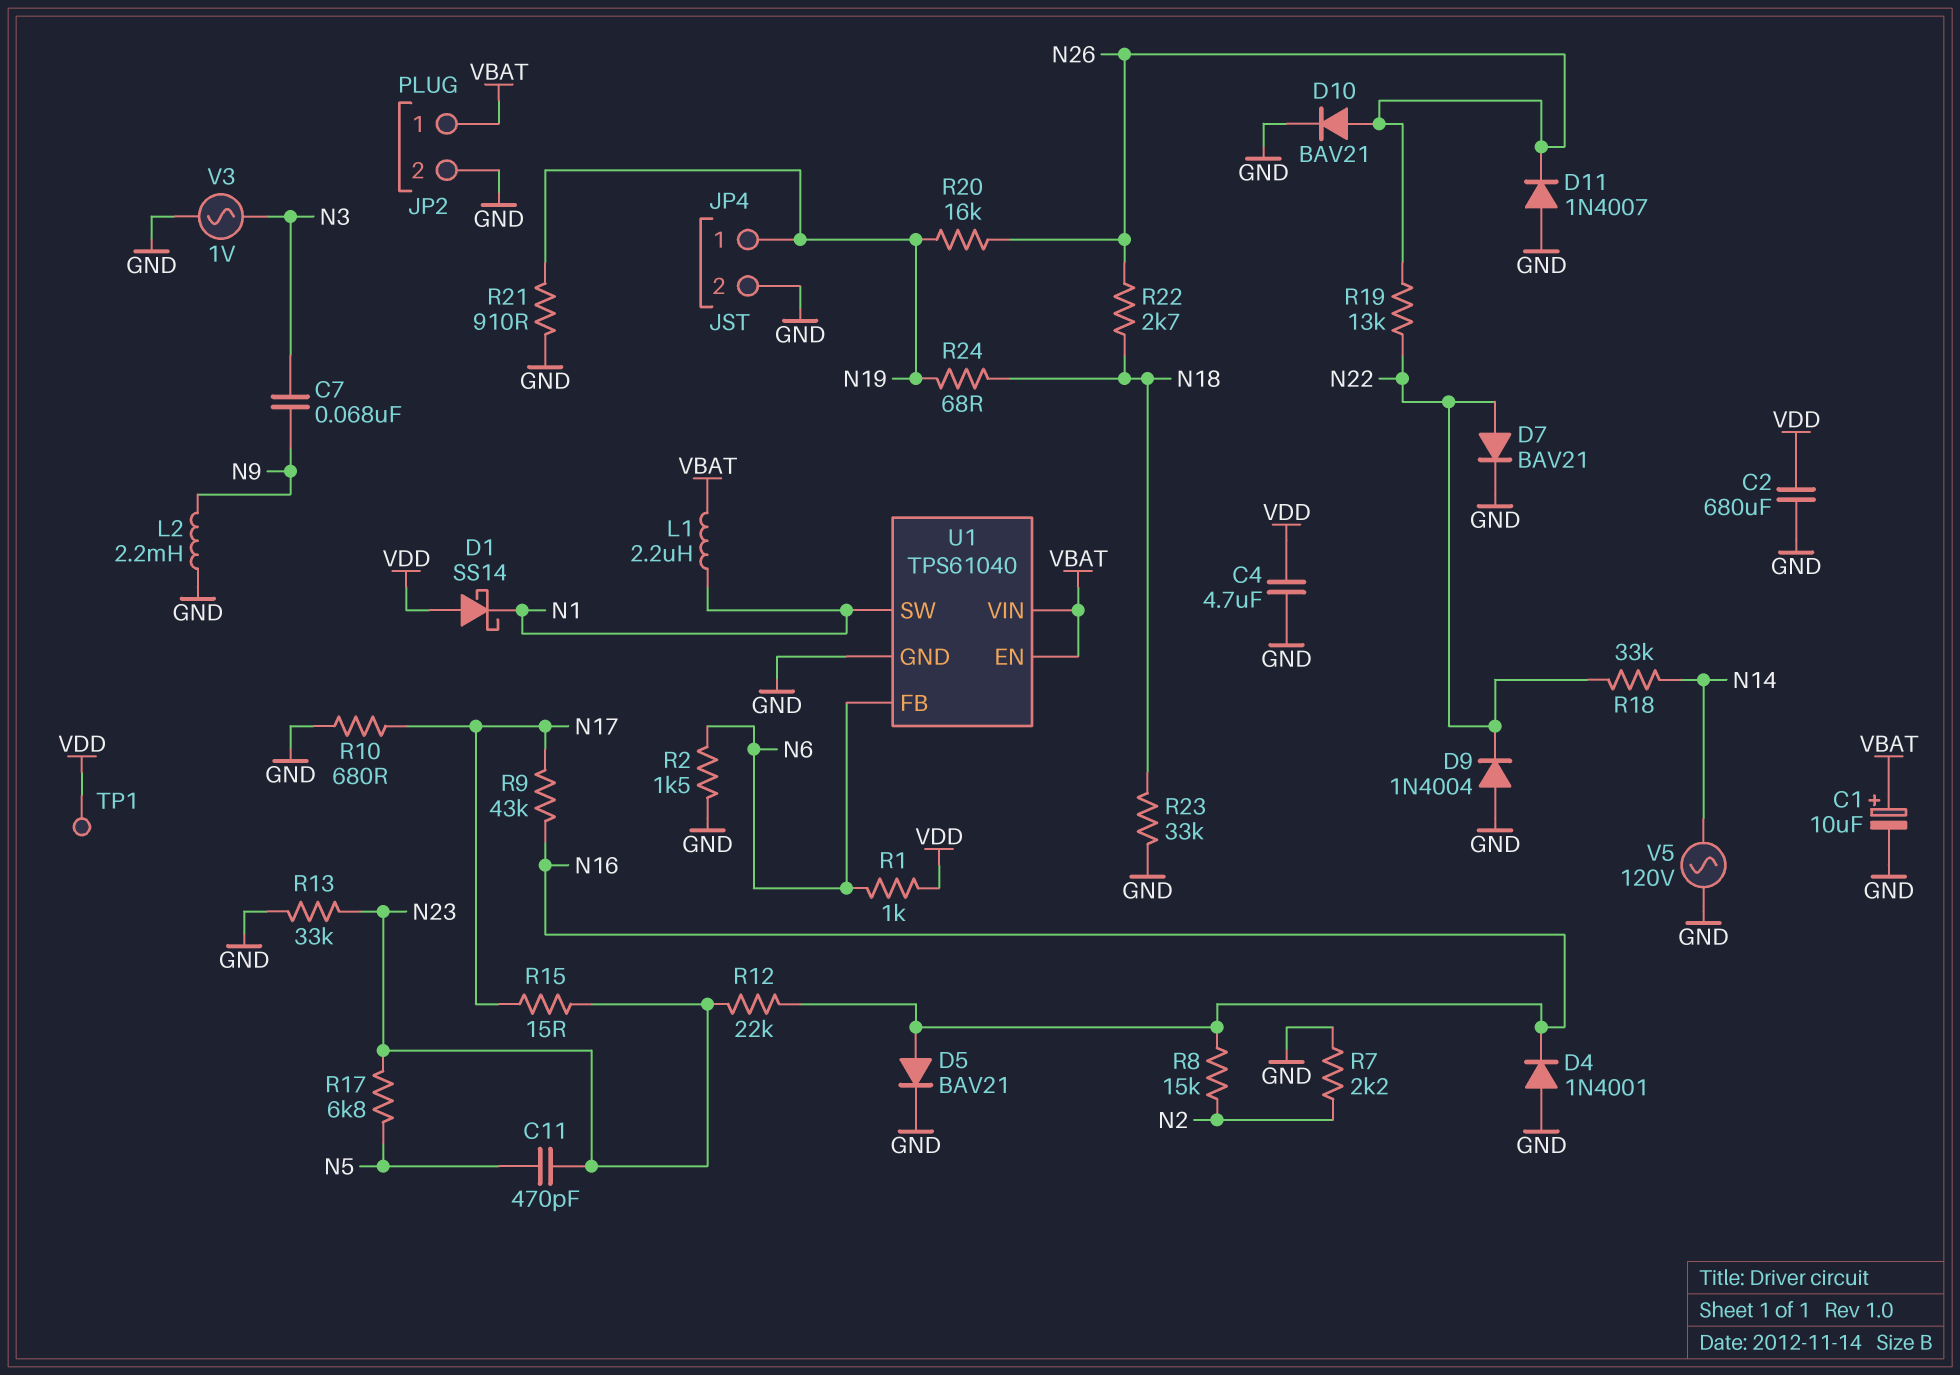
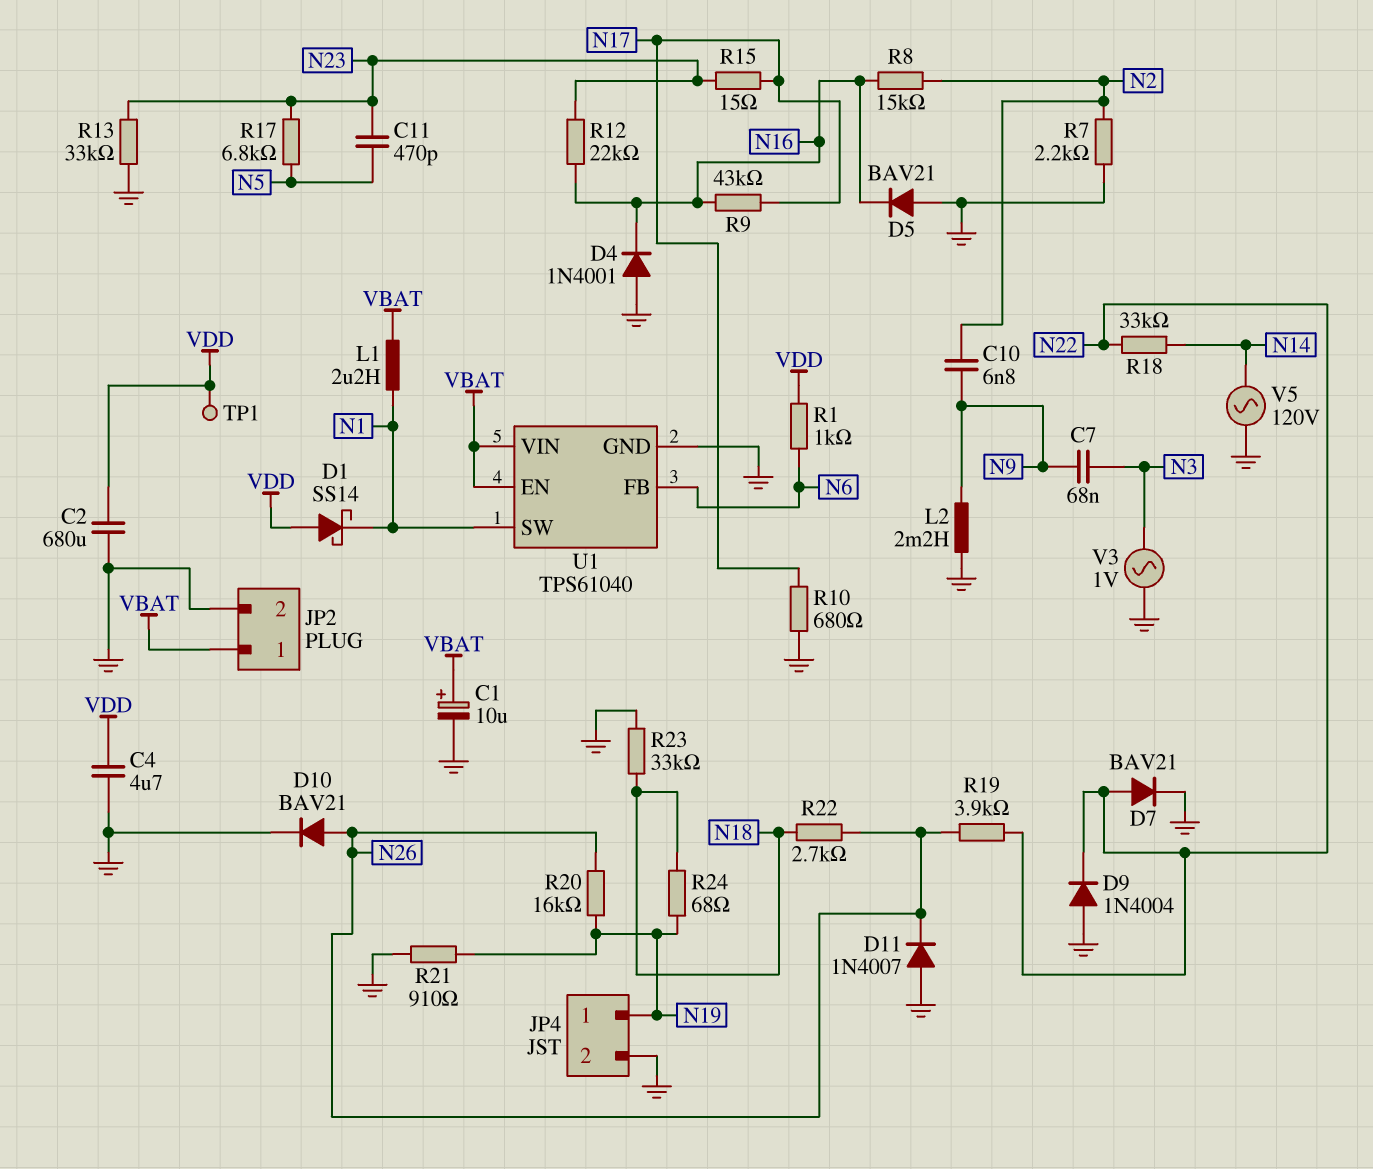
C10: none -> 6.8nF (N2, N9)
D5: diode BAV21 (A N16, K GND) -> diode BAV21 (A GND, K N16)
R2: 1.5k (GND, N6) -> none
R19: 13k (N22, N26) -> 3.9k (N22, N26)

